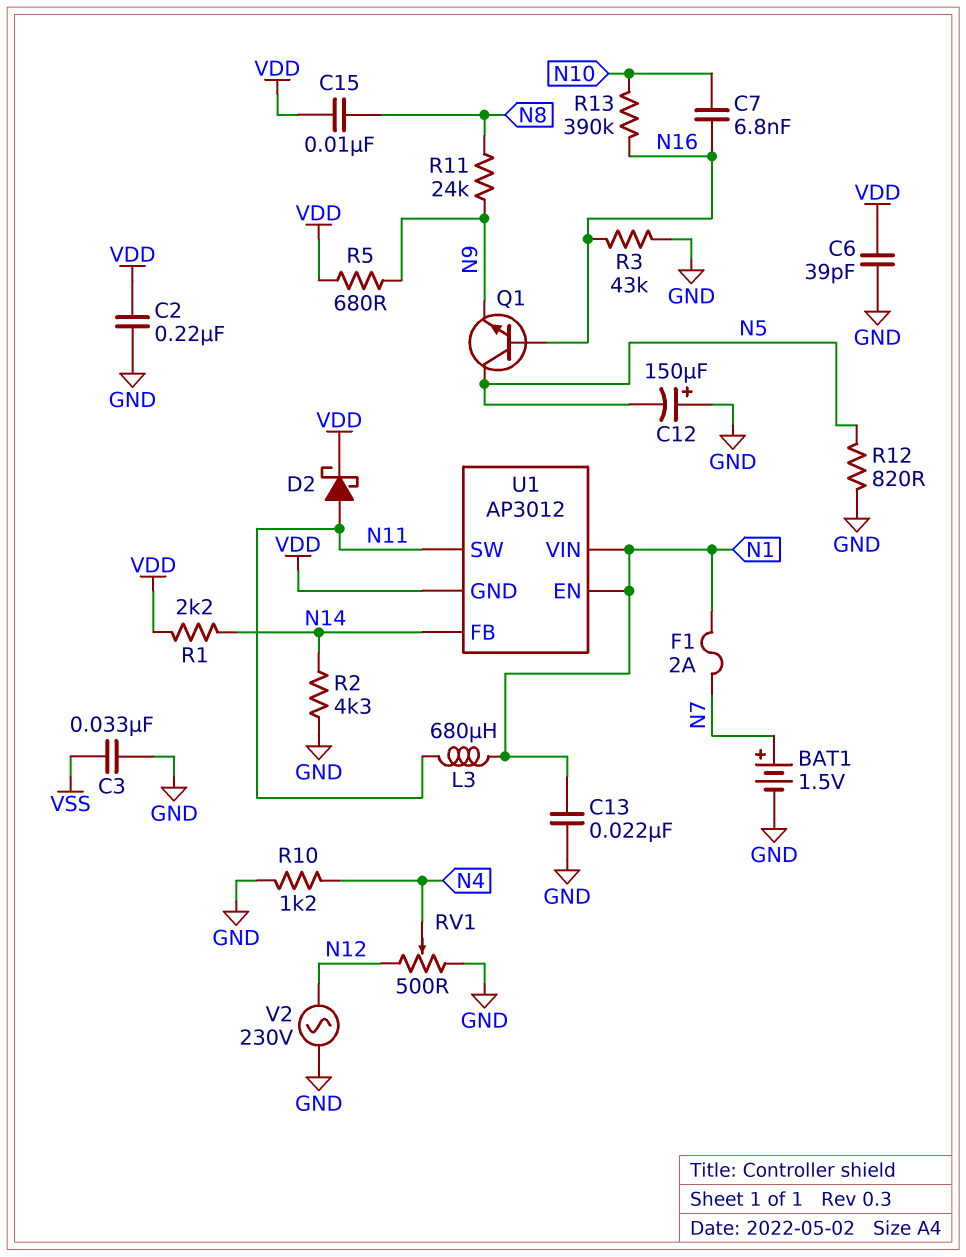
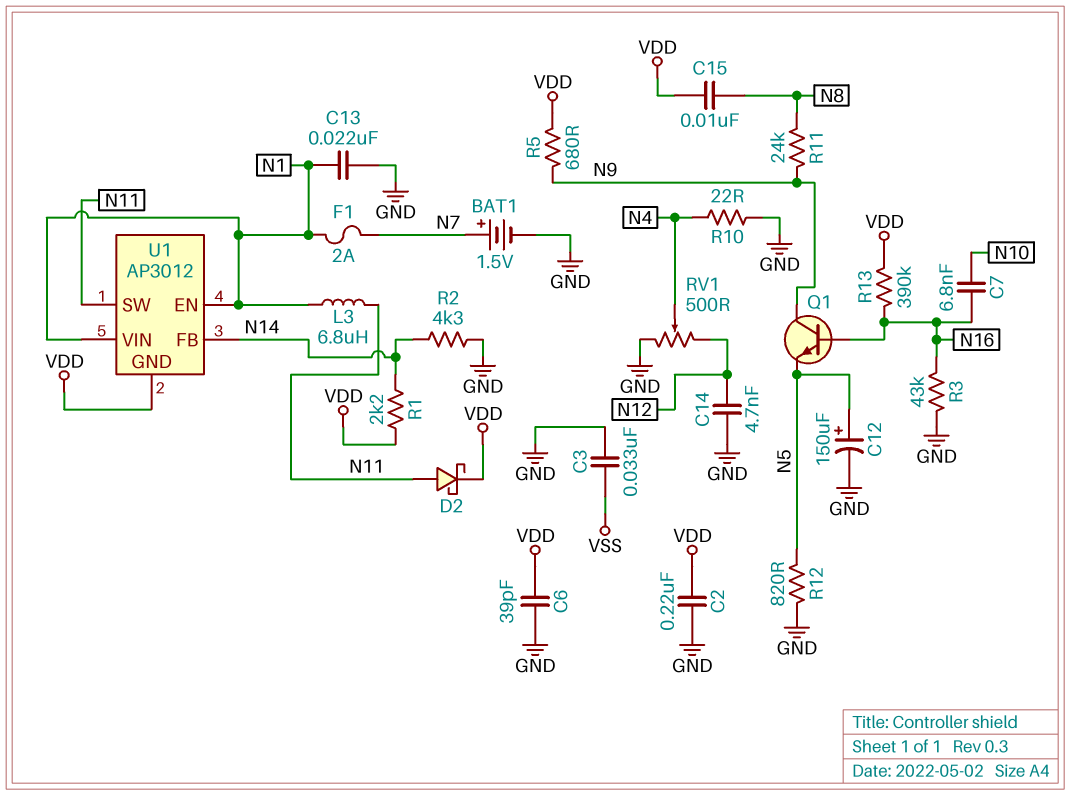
C12: 150uF (plus GND, minus N5) -> 150uF (plus N5, minus GND)
C14: none -> 4.7nF (GND, N12)
L3: 680uH (N1, N11) -> 6.8uH (N1, N11)
Q1: NPN (B N16, C N5, E N9) -> NPN (B N16, C N9, E N5)
R10: 1.2k (GND, N4) -> 22 (GND, N4)
R13: 390k (N10, N16) -> 390k (N16, VDD)
V2: AC 230V (GND, N12) -> none

